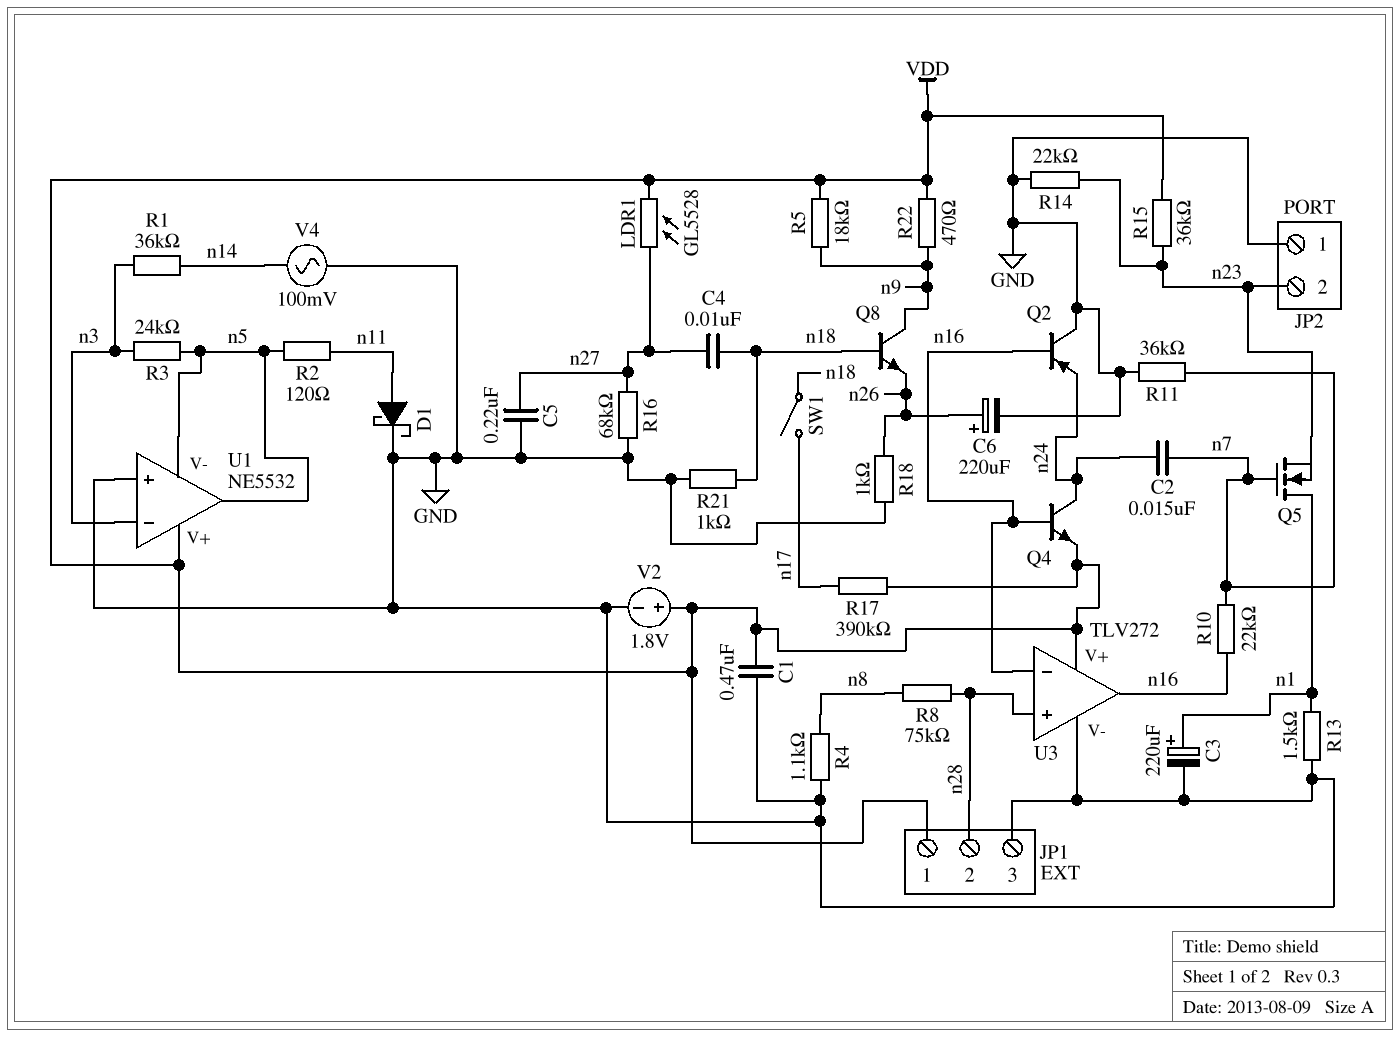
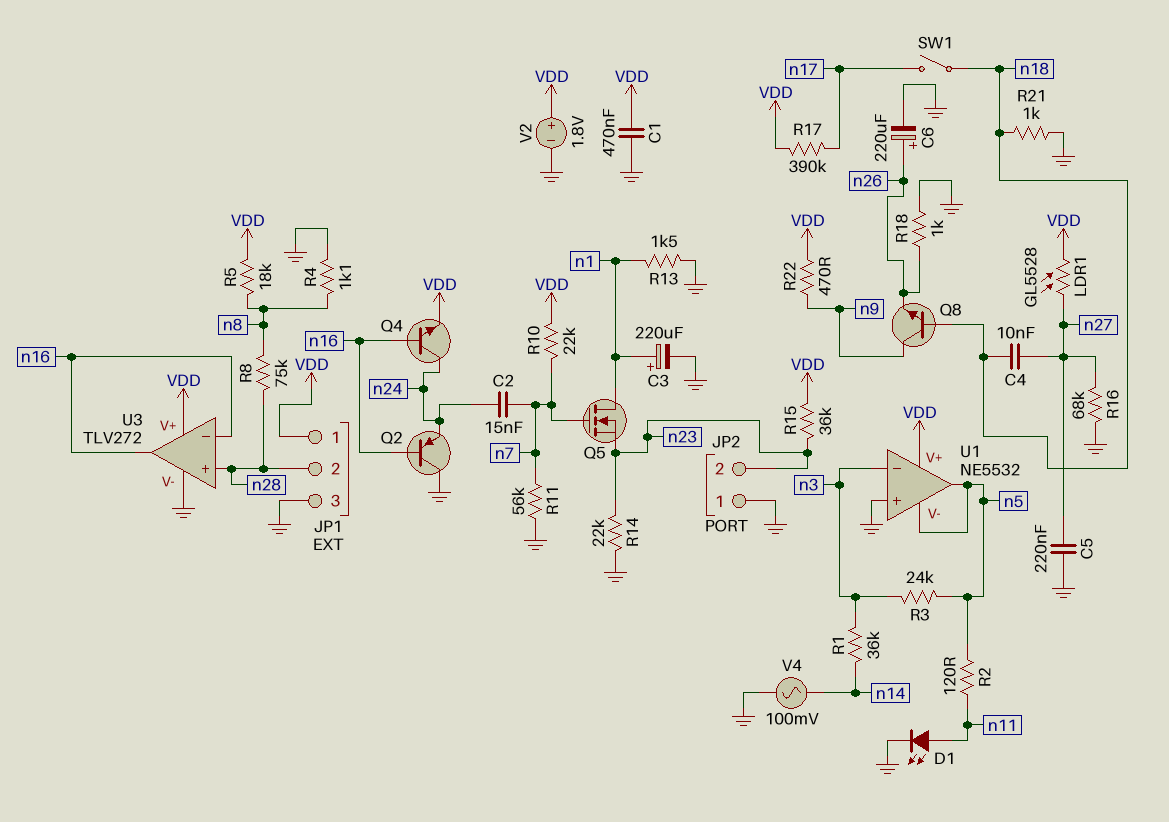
D1: schottky (A n11, K GND) -> LED (A n11, K GND)
R5: 18k (VDD, n9) -> 18k (VDD, n8)
R10: 22k (n7, n16) -> 22k (VDD, n7)
R11: 36k (GND, n7) -> 56k (GND, n7)

